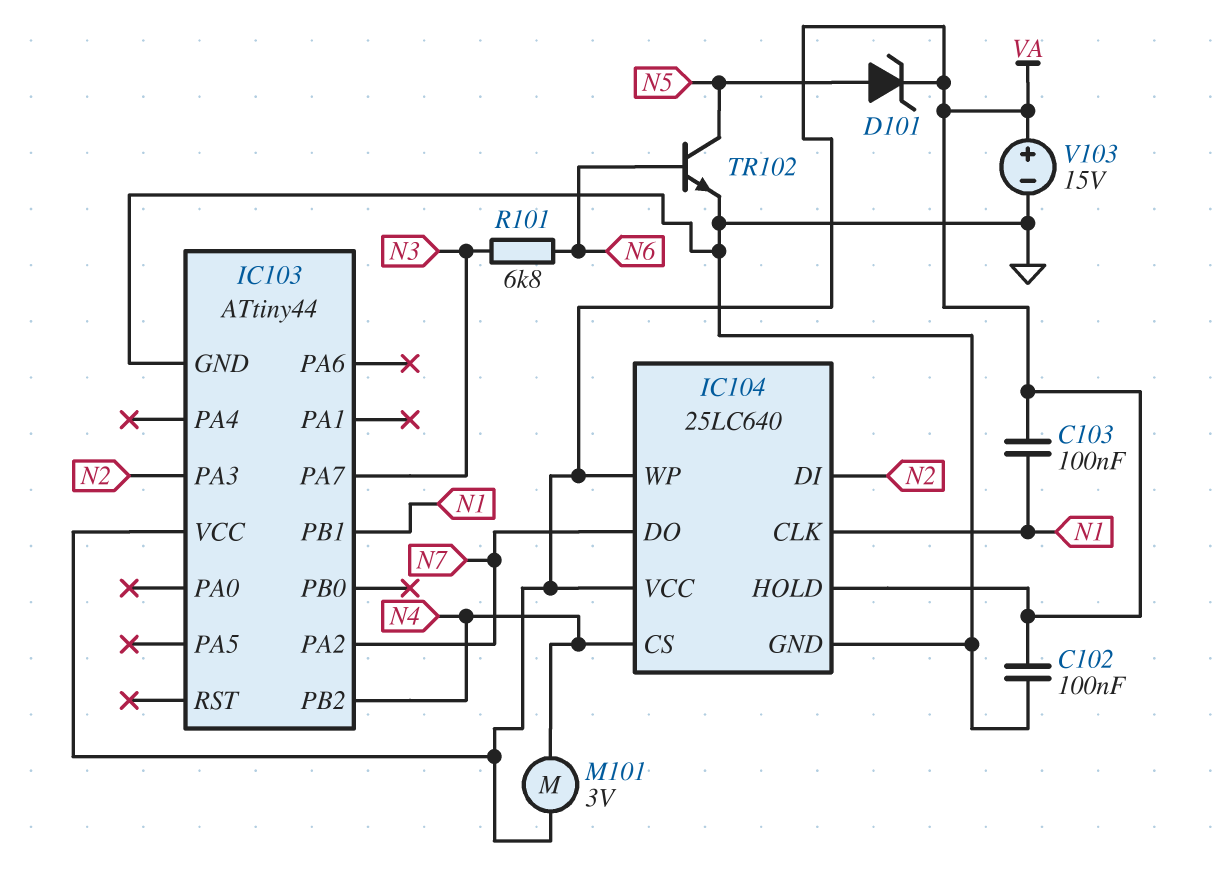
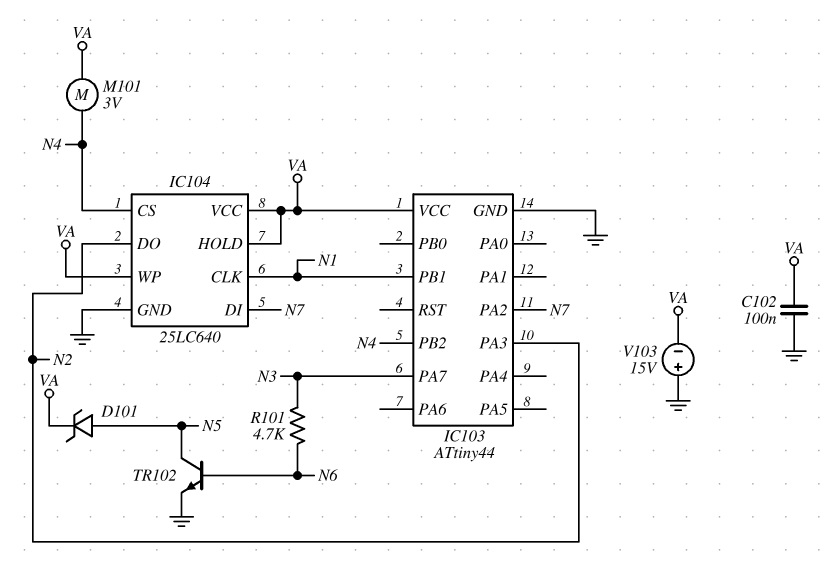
C103: 100nF (N1, VA) -> none
IC104 pin DI: N2 -> N7
IC104 pin DO: N7 -> N2
R101: 6.8k (N3, N6) -> 4.7k (N3, N6)
V103: 15V (plus VA, minus GND) -> 15V (plus GND, minus VA)

